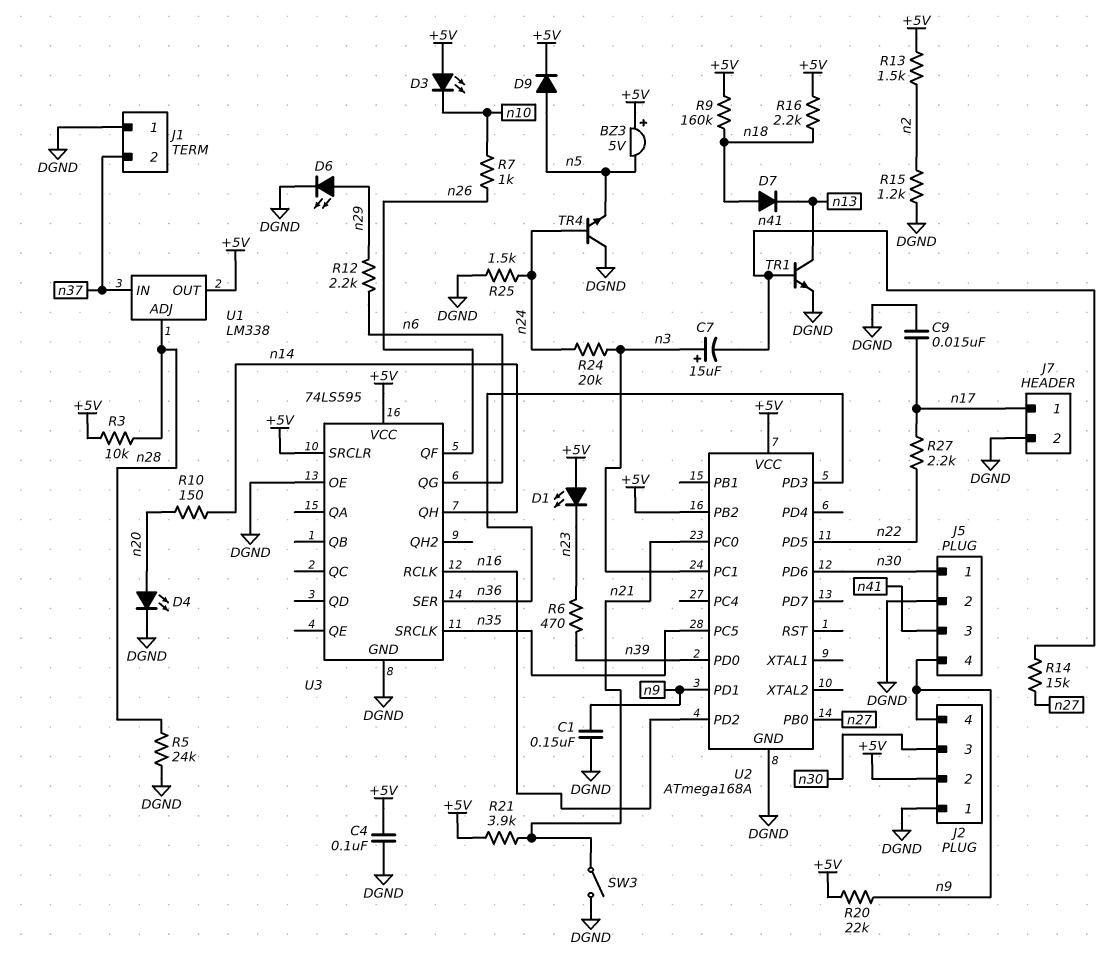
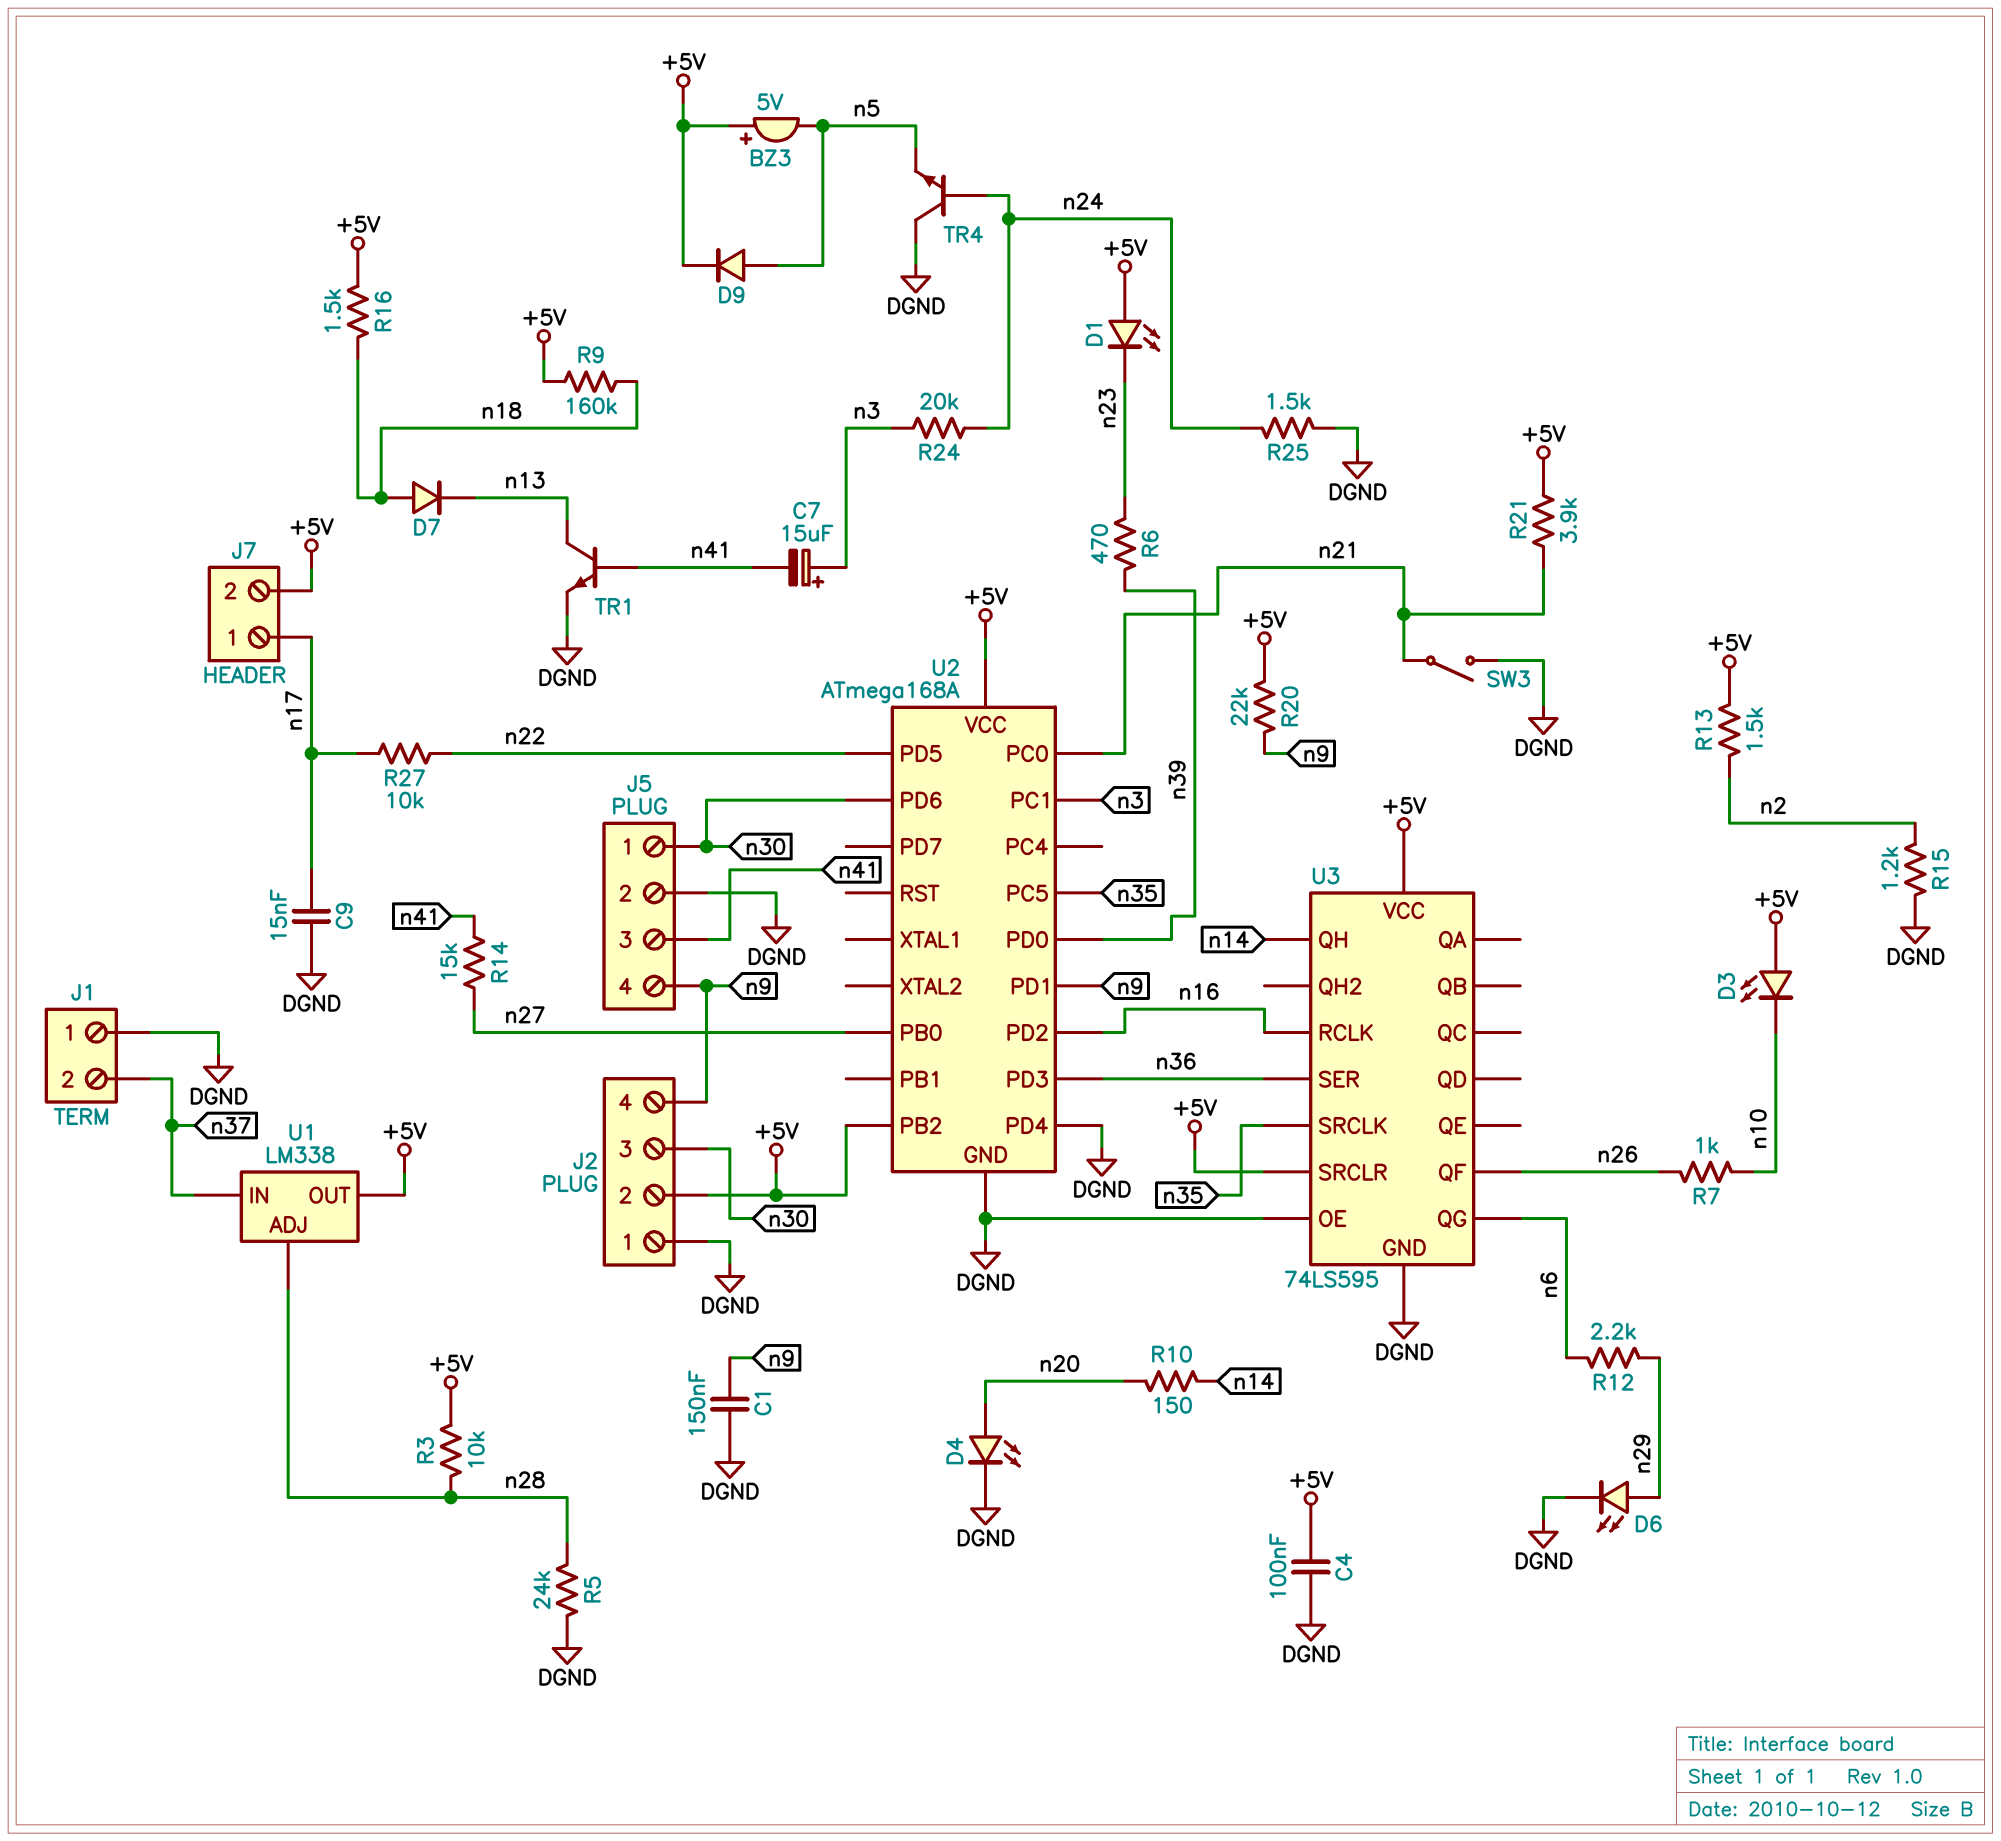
J7 pin 2: DGND -> +5V
R16: 2.2k (+5V, n18) -> 1.5k (+5V, n18)
R27: 2.2k (n17, n22) -> 10k (n17, n22)
U2 pin PD4: none -> DGND

